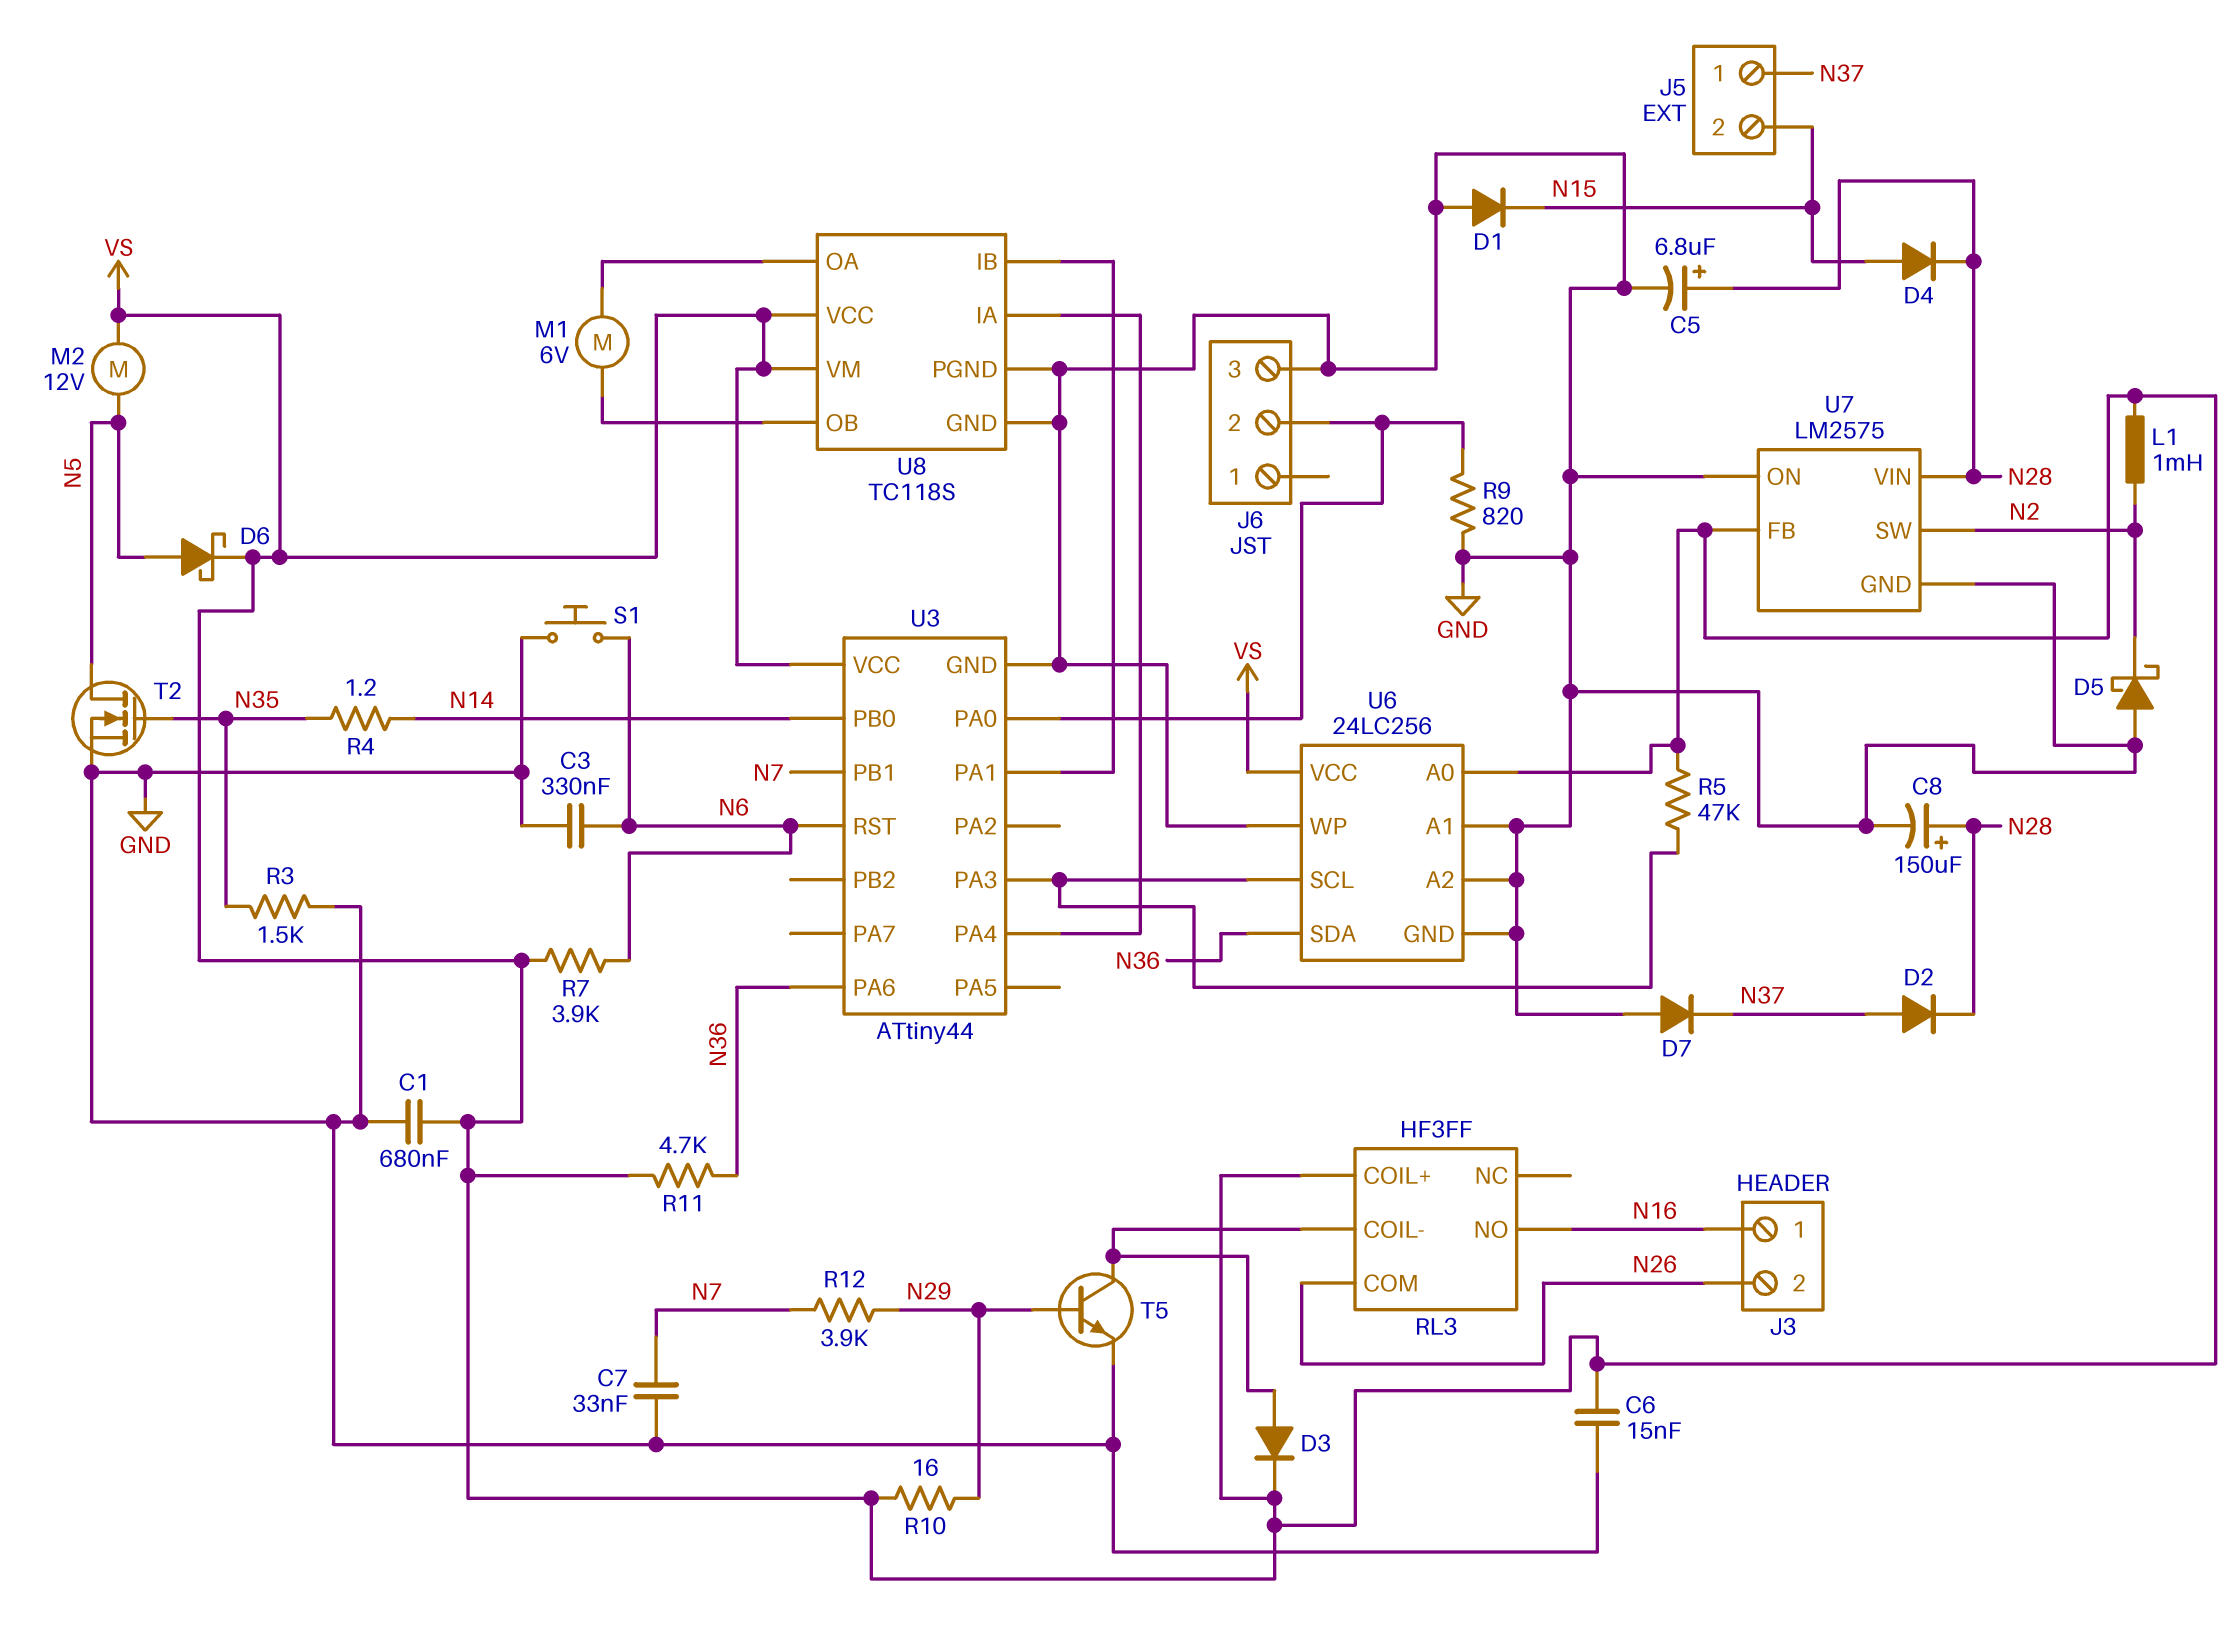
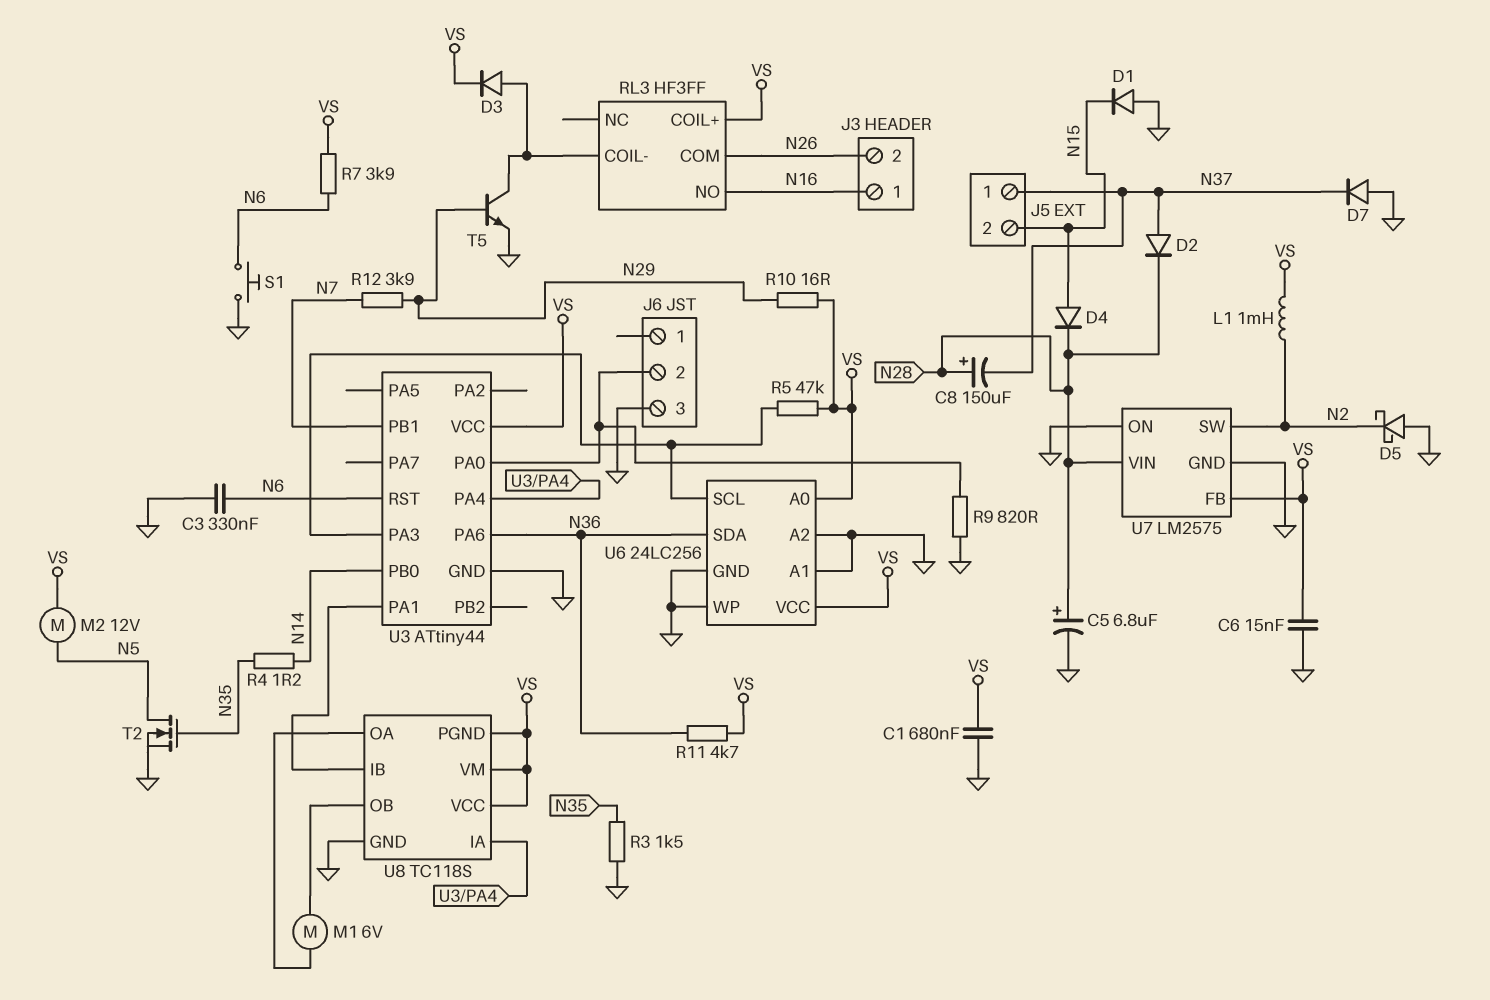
C7: 33nF (GND, N7) -> none
C8: 150uF (plus N28, minus GND) -> 150uF (plus N28, minus N37)
D6: schottky (A N5, K VS) -> none
U8 pin PGND: GND -> VS

